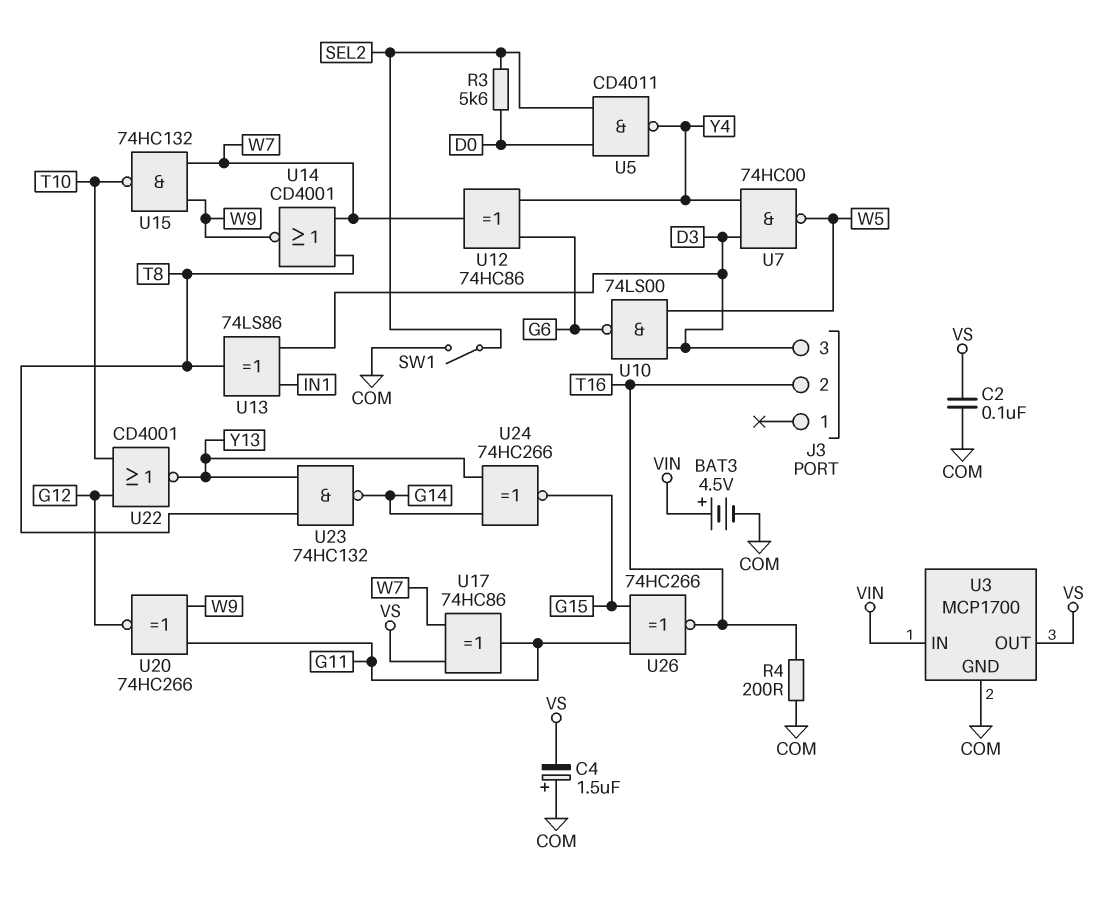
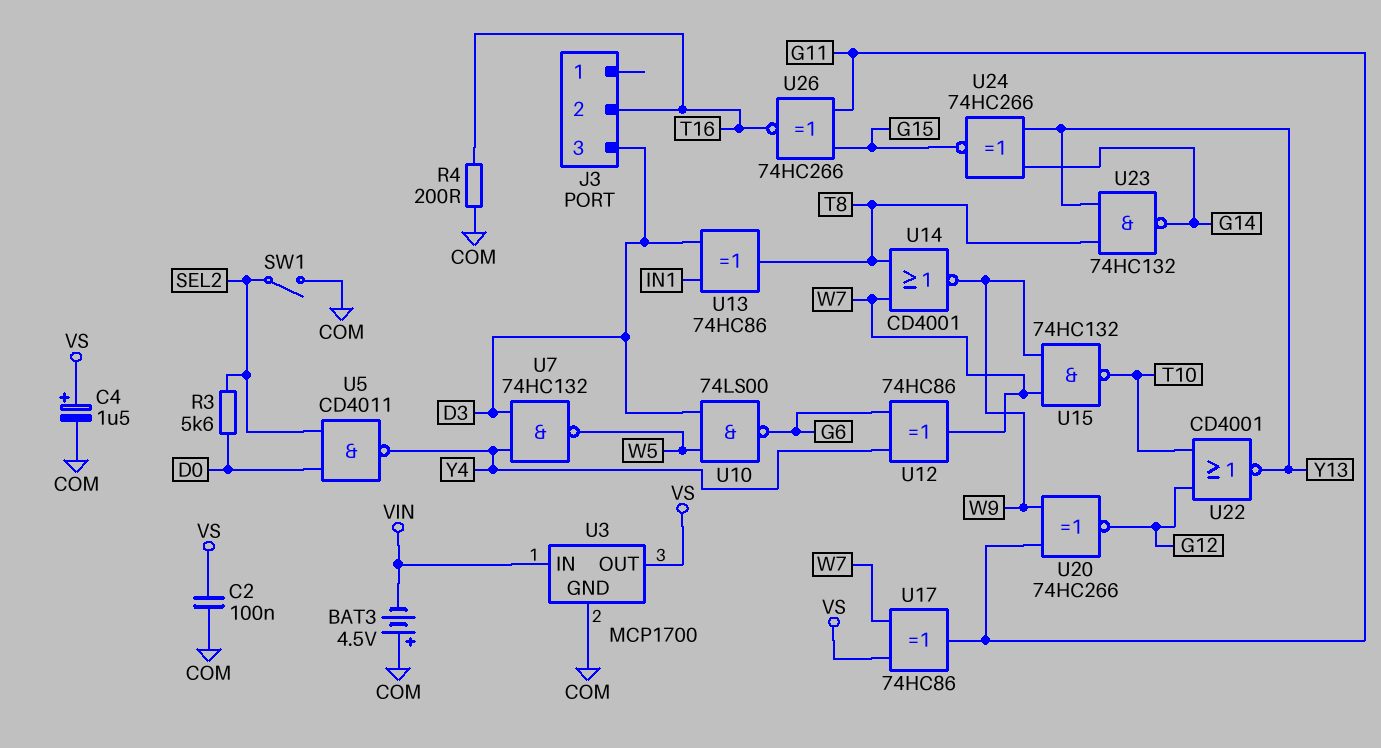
BAT3: 4.5V (plus VIN, minus COM) -> 4.5V (plus COM, minus VIN)
C4: 1.5uF (plus COM, minus VS) -> 1.5uF (plus VS, minus COM)
U7: NAND 74HC00 (in D3, in Y4, out W5) -> NAND 74HC132 (in D3, in Y4, out W5)
U13: XOR 74LS86 (in D3, in IN1, out T8) -> XOR 74HC86 (in D3, in IN1, out T8)

